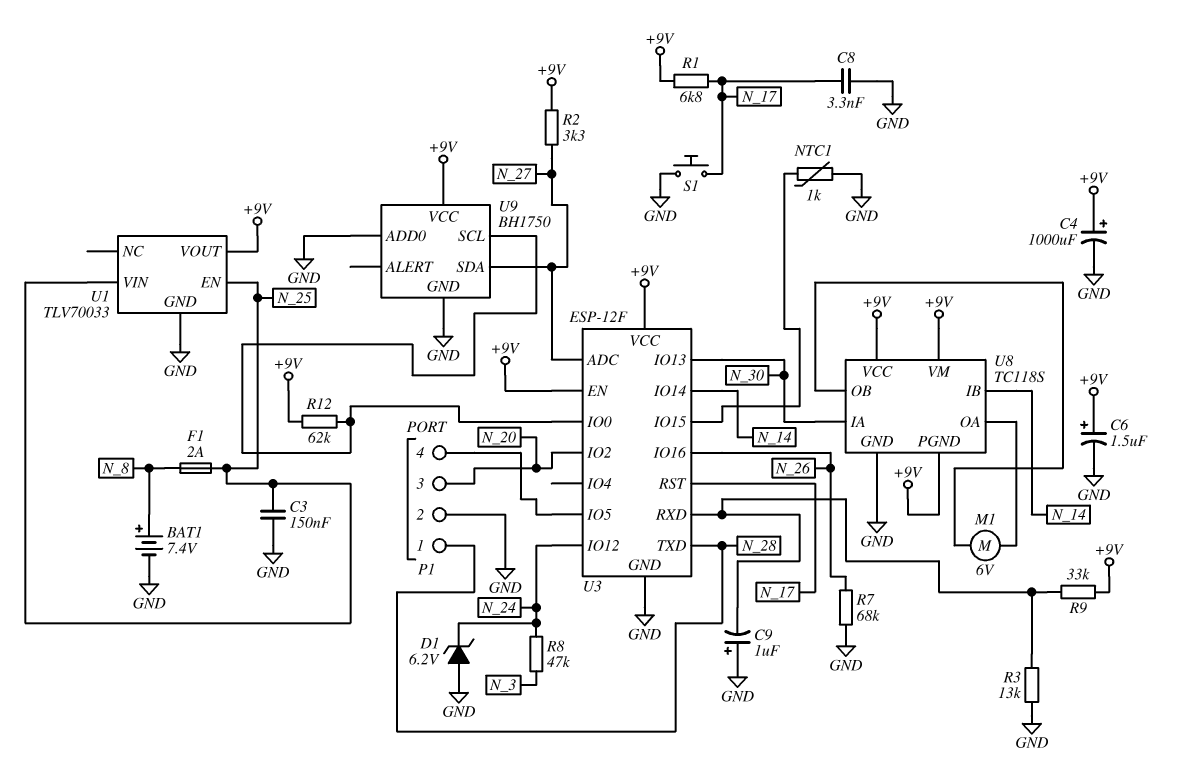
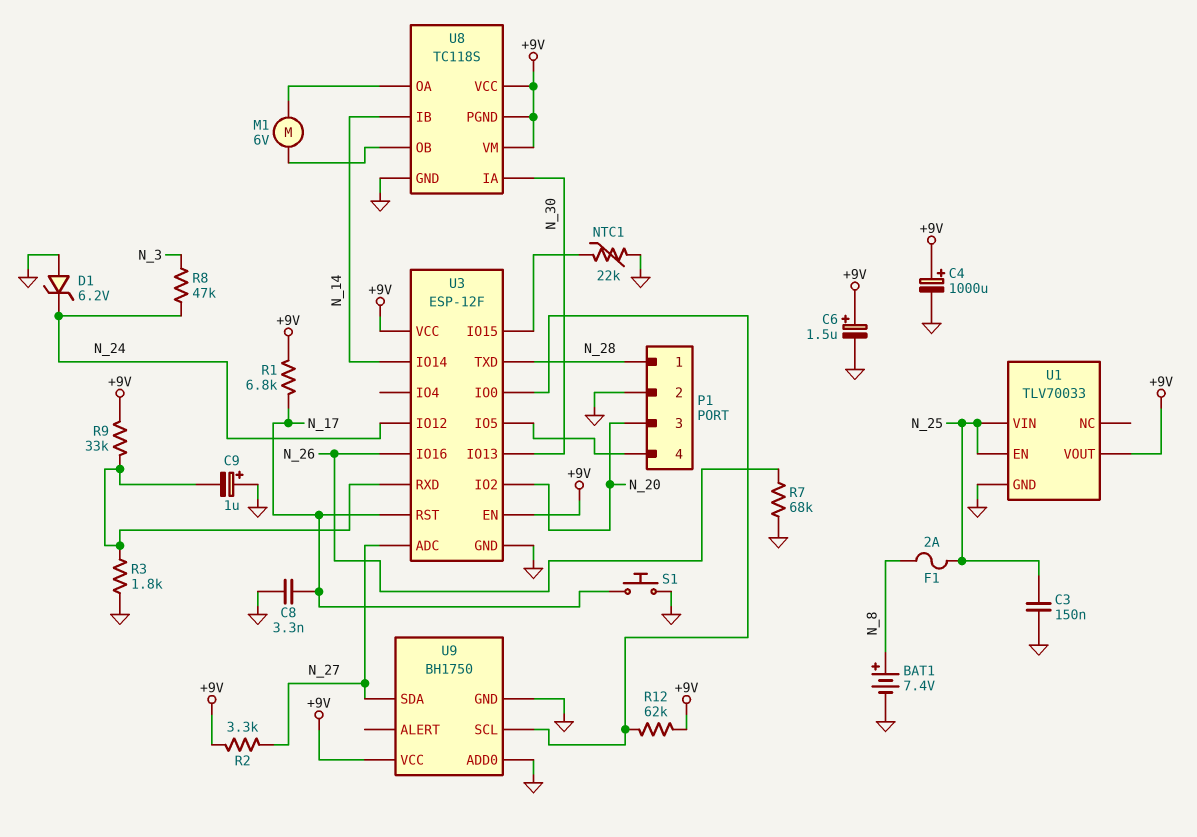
NTC1: 1k (GND, U3/IO15) -> 22k (GND, U3/IO15)
R3: 13k (GND, U3/RXD) -> 1.8k (GND, U3/RXD)

